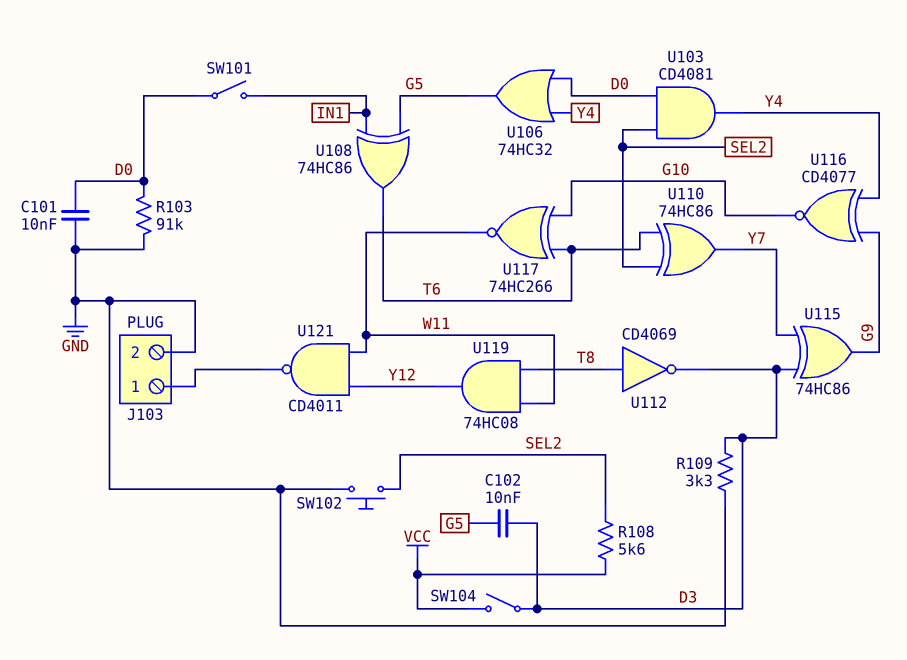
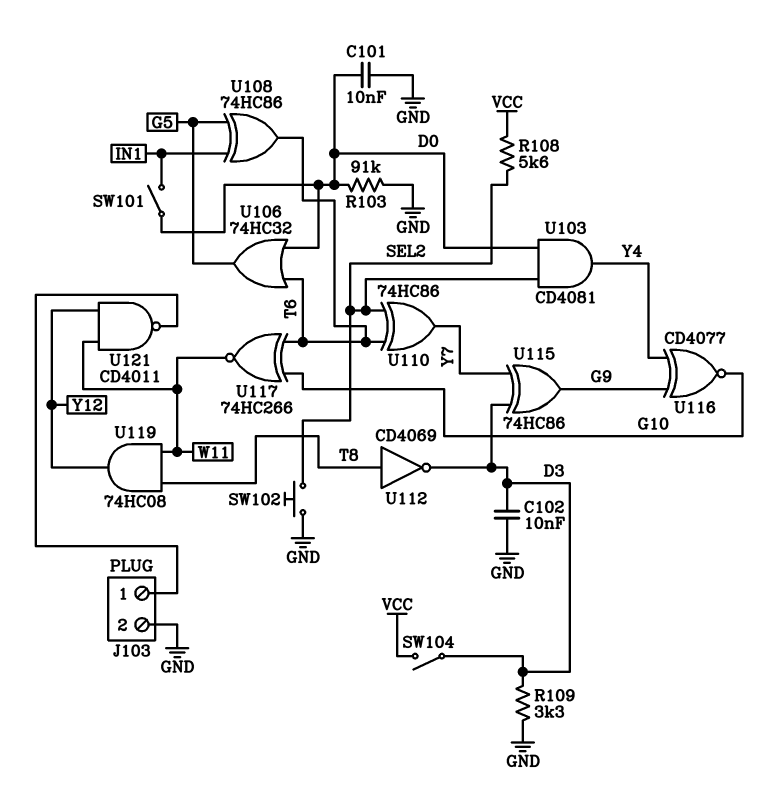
C102: 10nF (D3, G5) -> 10nF (D3, GND)
U106: OR 74HC32 (in D0, in Y4, out G5) -> OR 74HC32 (in D0, in T6, out G5)

